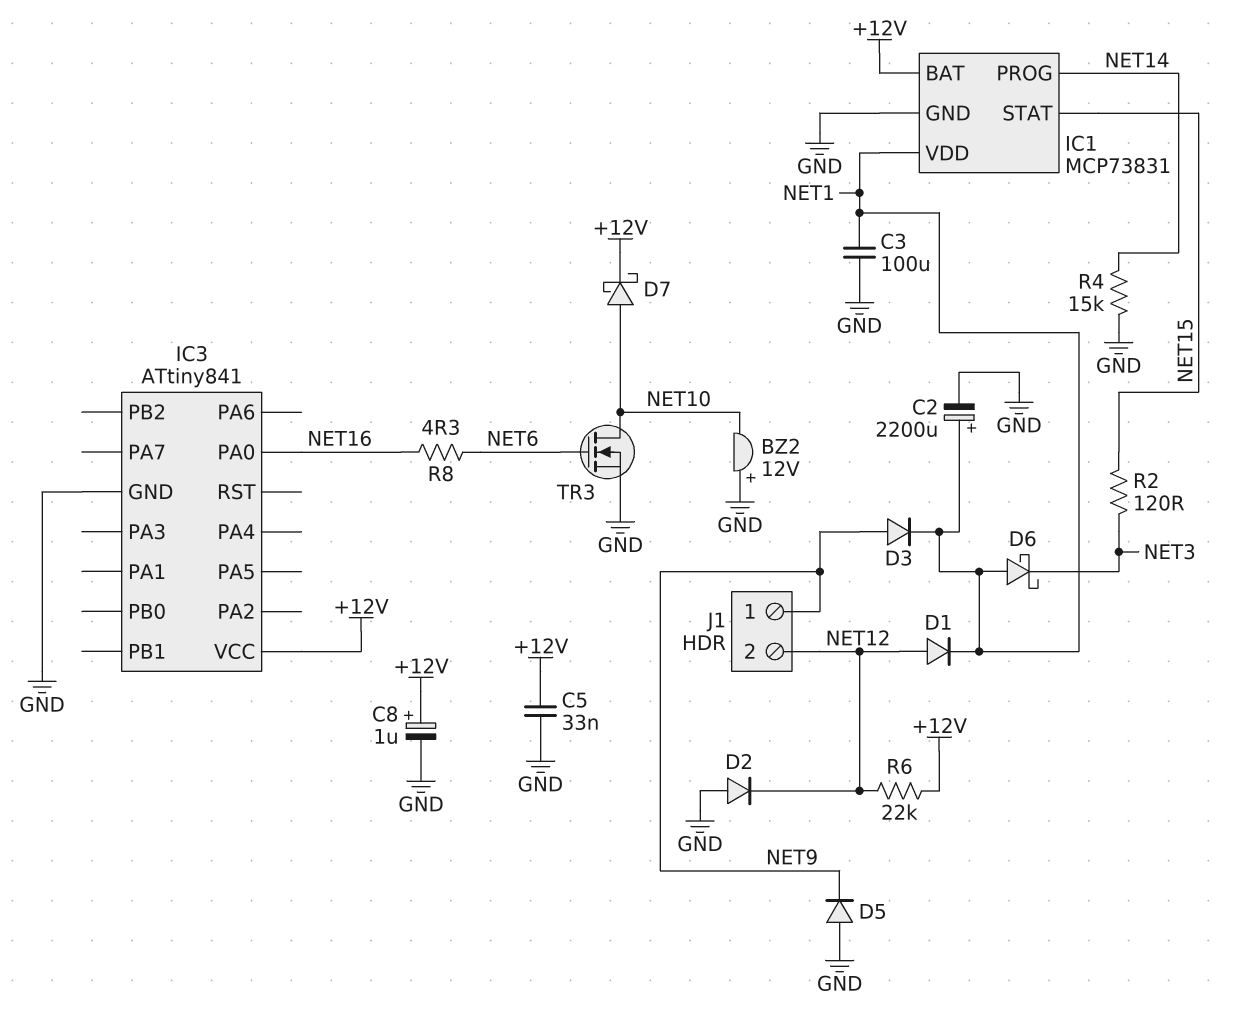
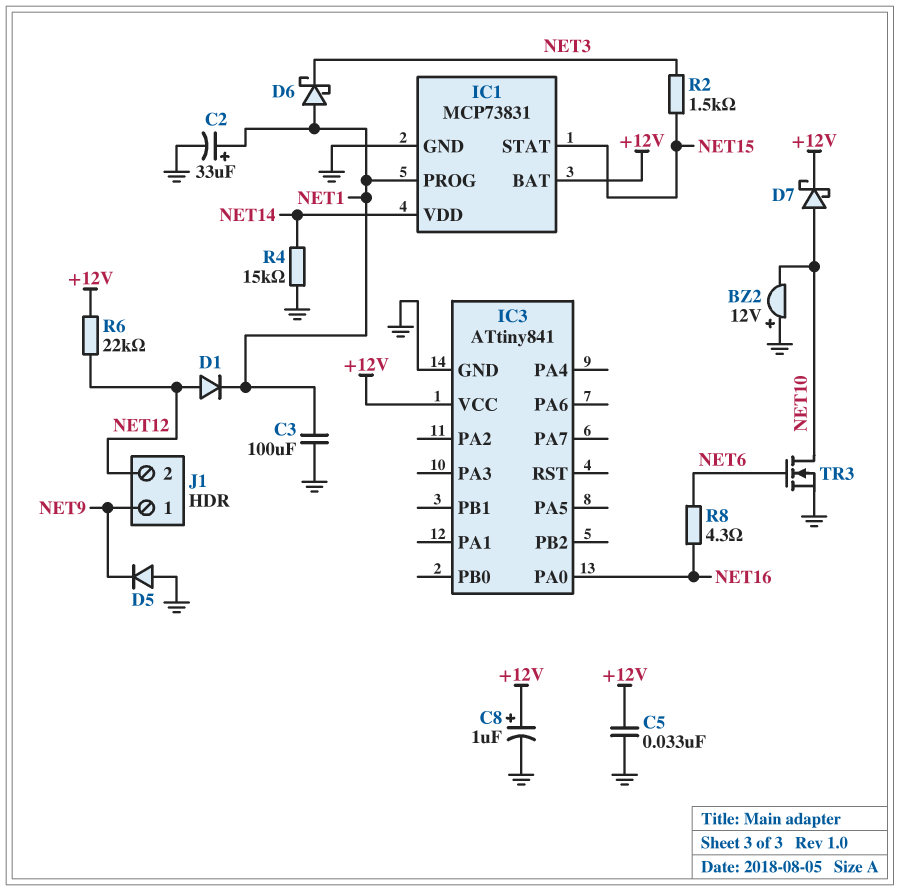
C2: 2200uF (plus NET1, minus GND) -> 33uF (plus NET1, minus GND)
D2: diode (A GND, K NET12) -> none
D3: diode (A NET9, K NET1) -> none
IC1 pin PROG: NET14 -> NET1
IC1 pin VDD: NET1 -> NET14
R2: 120 (NET3, NET15) -> 1.5k (NET3, NET15)

